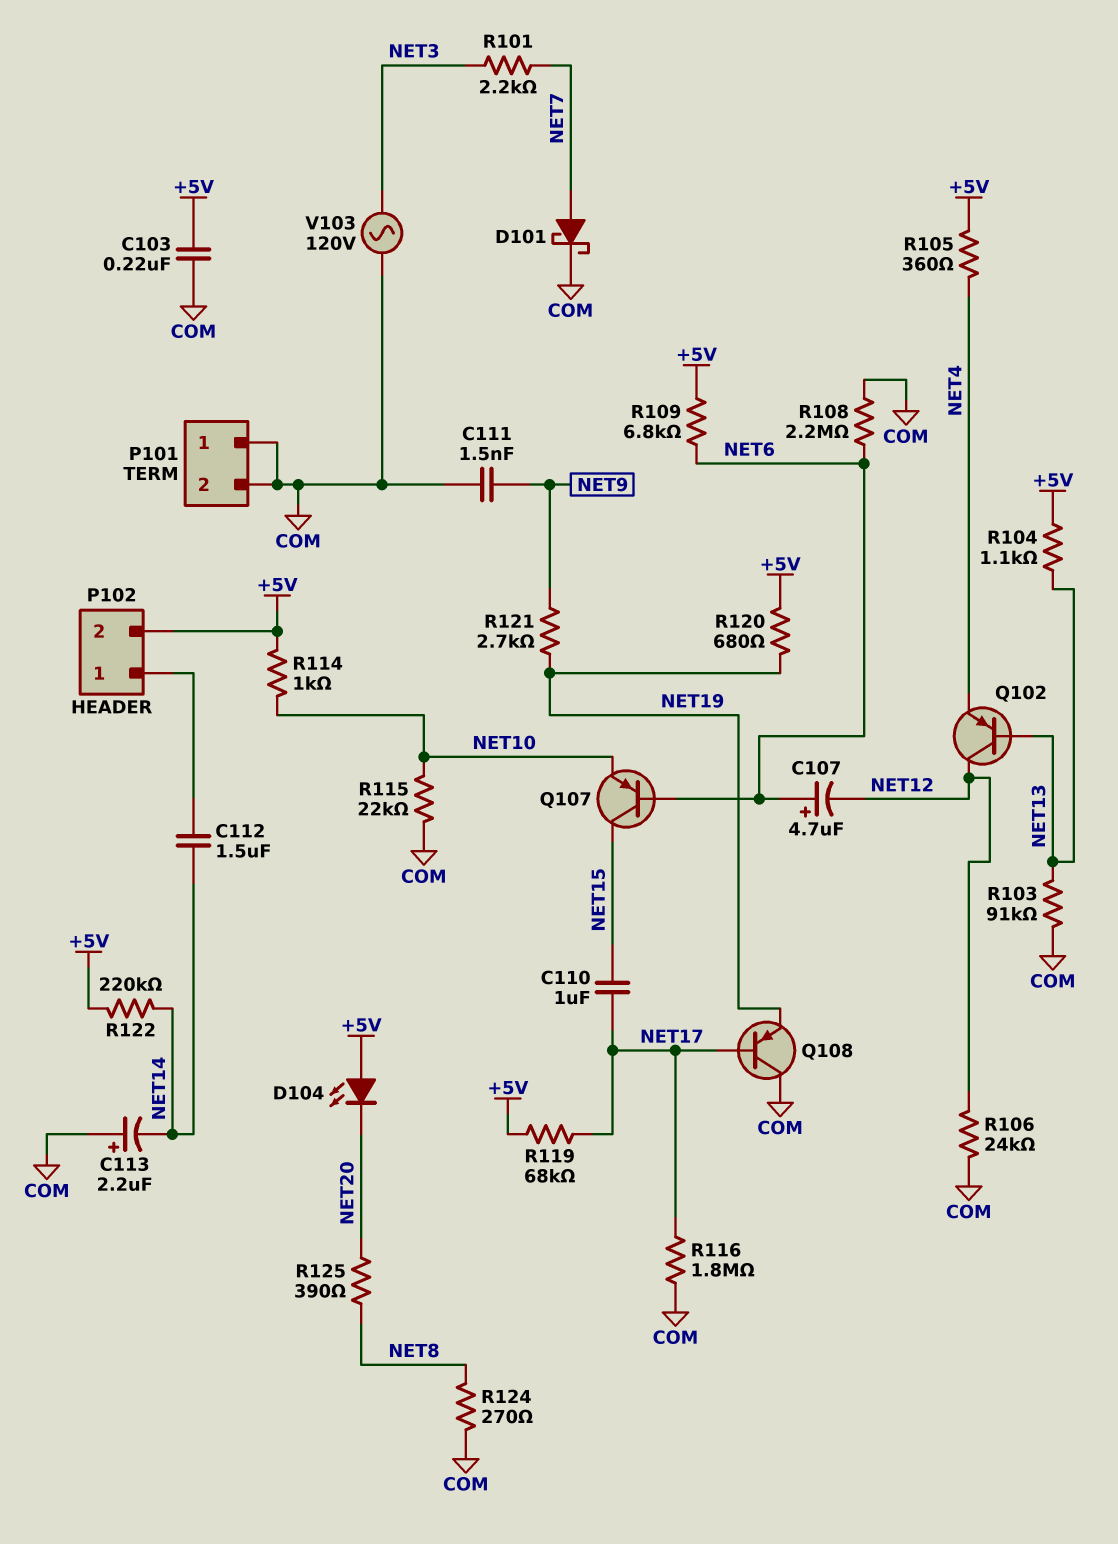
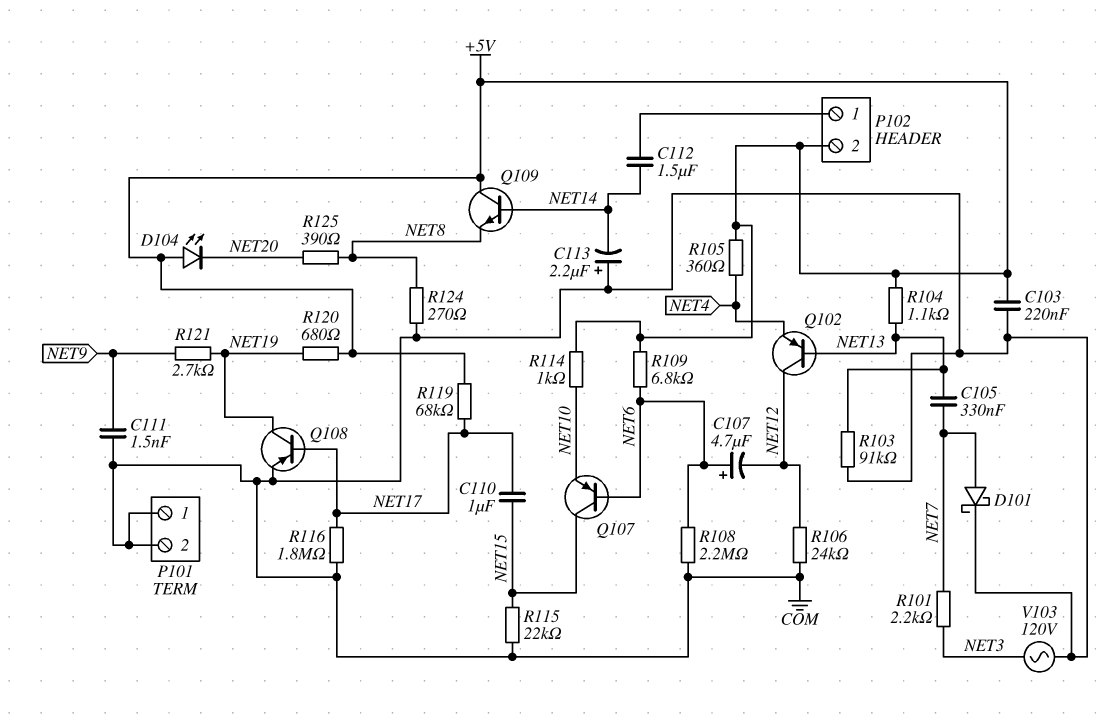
C105: none -> 330nF (NET7, NET13)
Q108: PNP (B NET17, C COM, E NET19) -> PNP (B NET17, C NET19, E COM)
Q109: none -> NPN (B NET14, C +5V, E NET8)
R115: 22k (COM, NET10) -> 22k (COM, NET15)
R122: 220k (+5V, NET14) -> none

